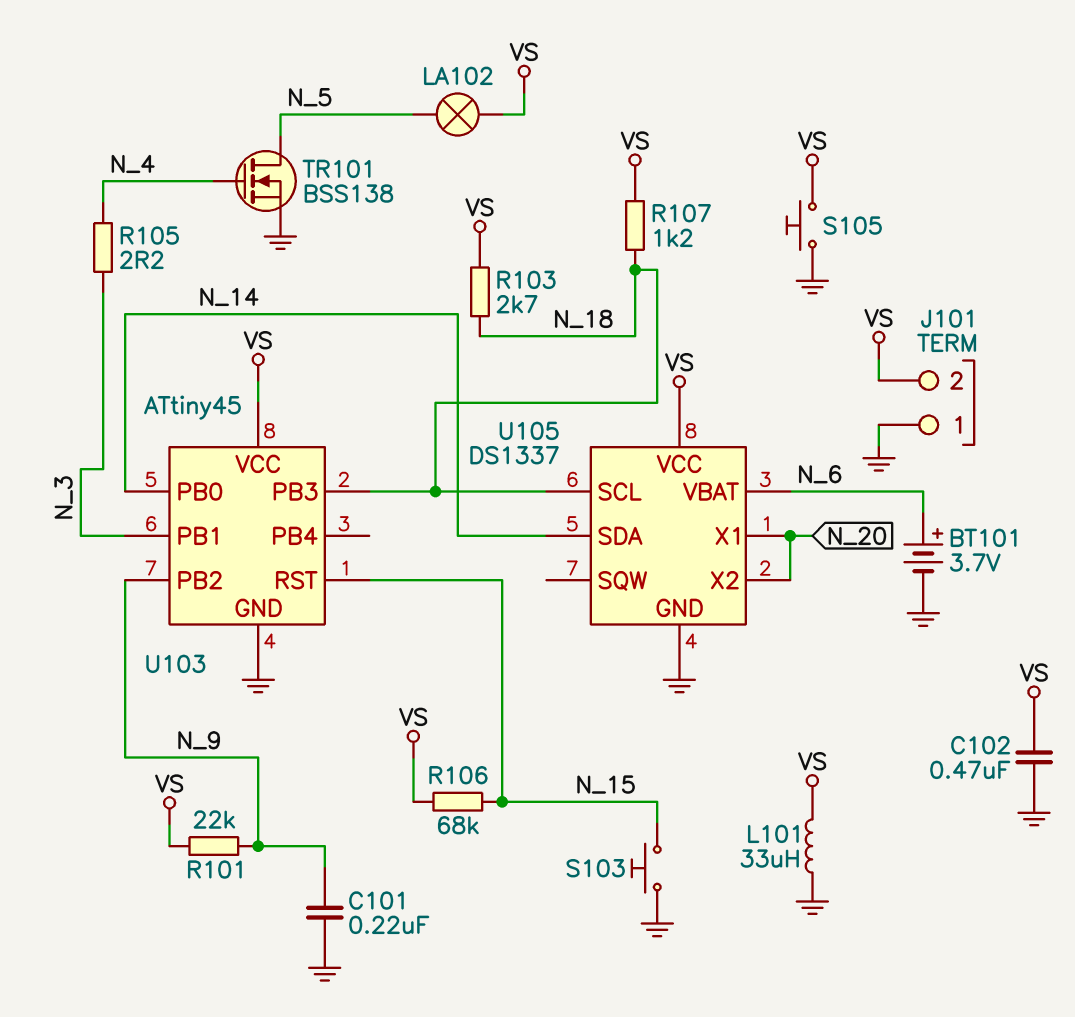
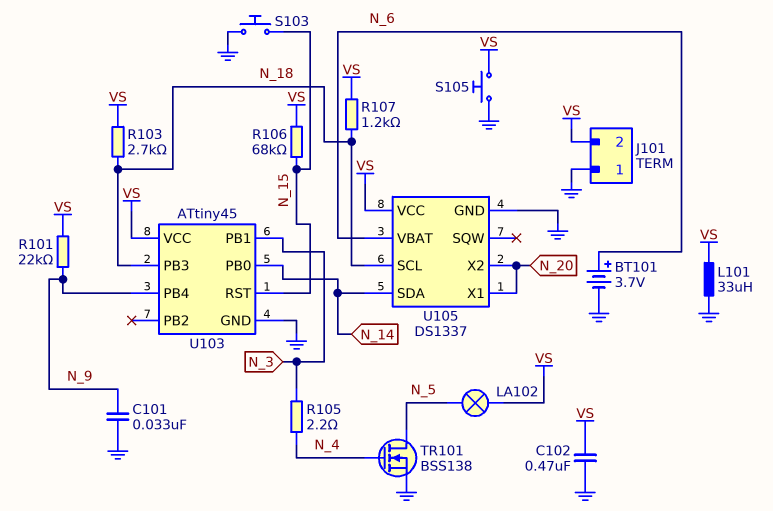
C101: 220nF (GND, N_9) -> 33nF (GND, N_9)
U103 pin PB2: N_9 -> none
U103 pin PB4: none -> N_9

